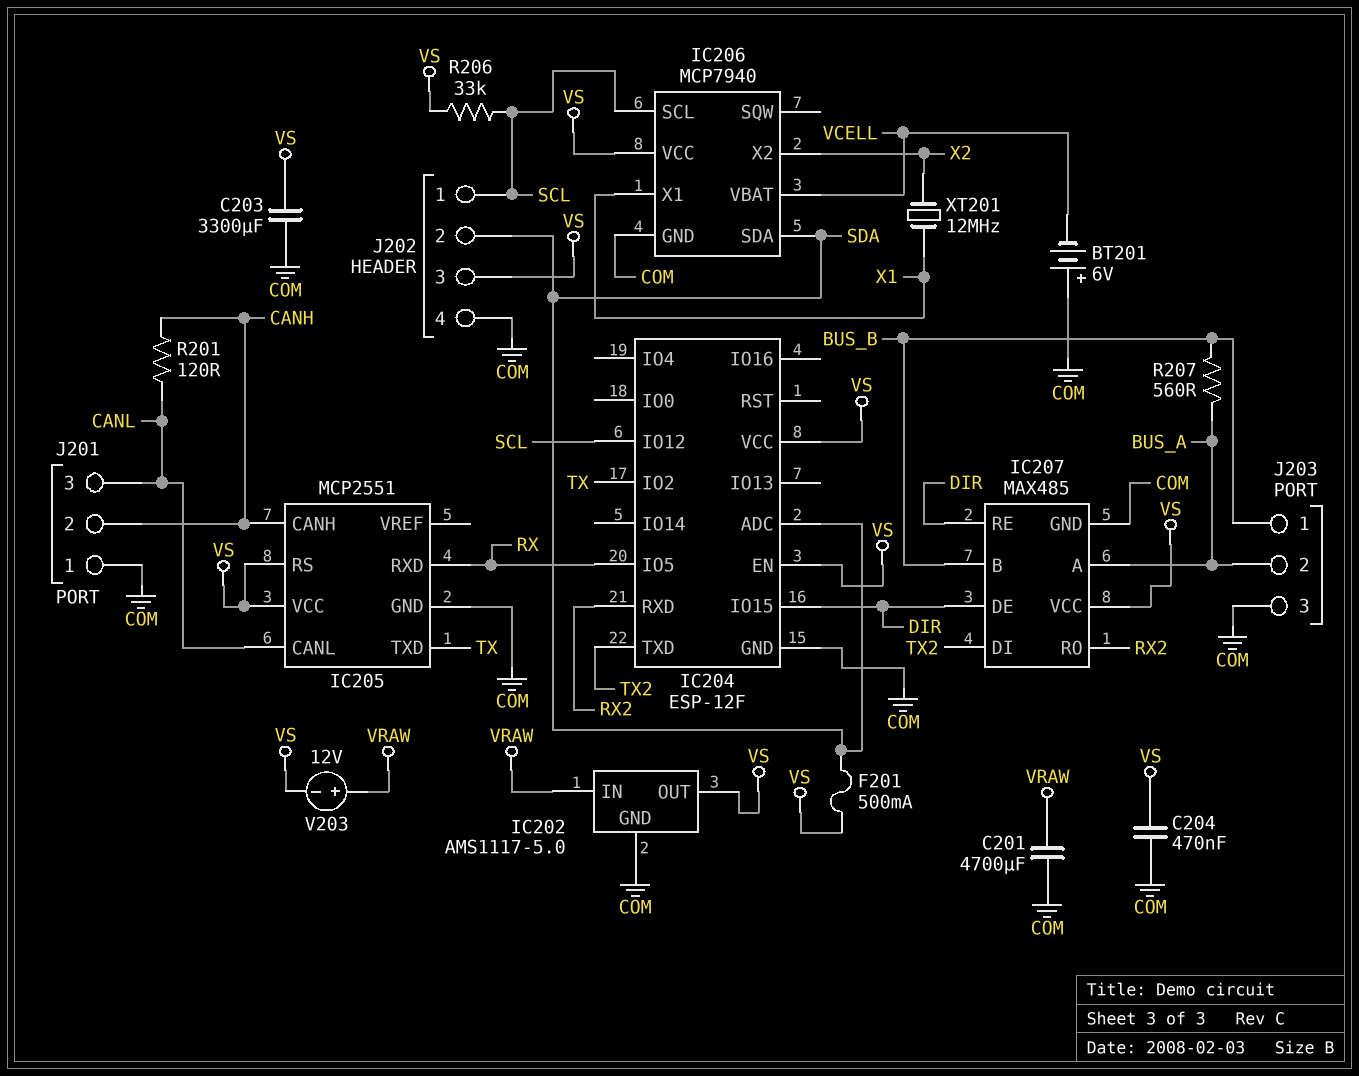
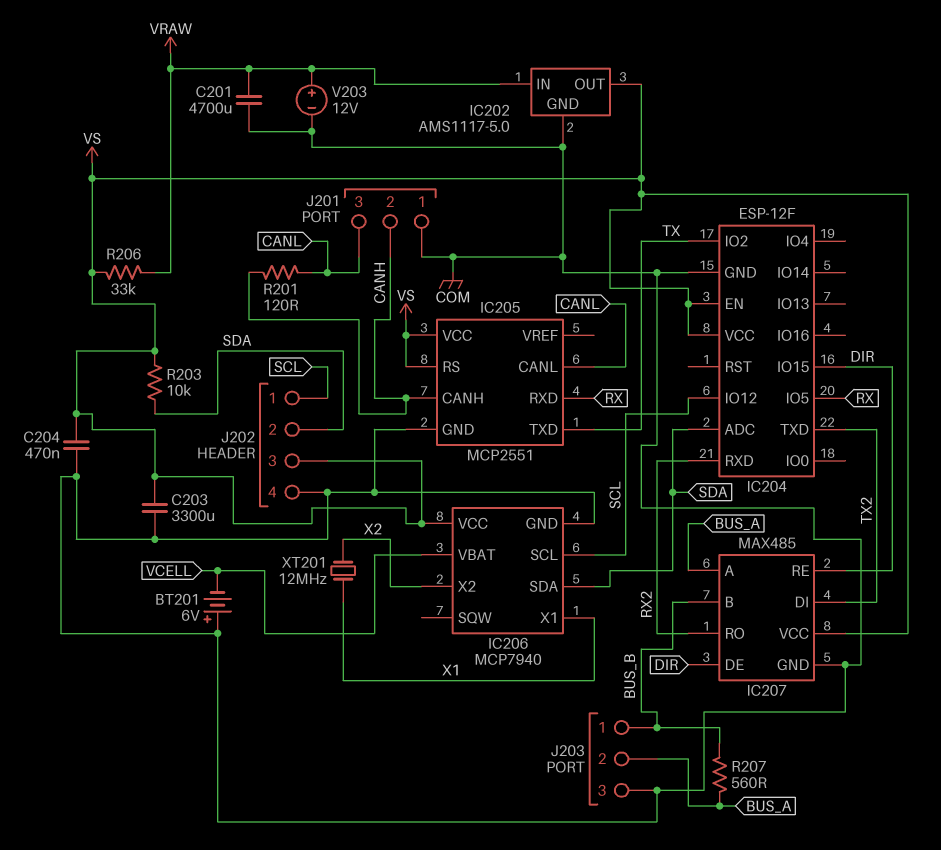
F201: 500mA (SDA, VS) -> none
R203: none -> 10k (SDA, VS)
R206: 33k (SCL, VS) -> 33k (VRAW, VS)
V203: 12V (plus VRAW, minus VS) -> 12V (plus VRAW, minus COM)

